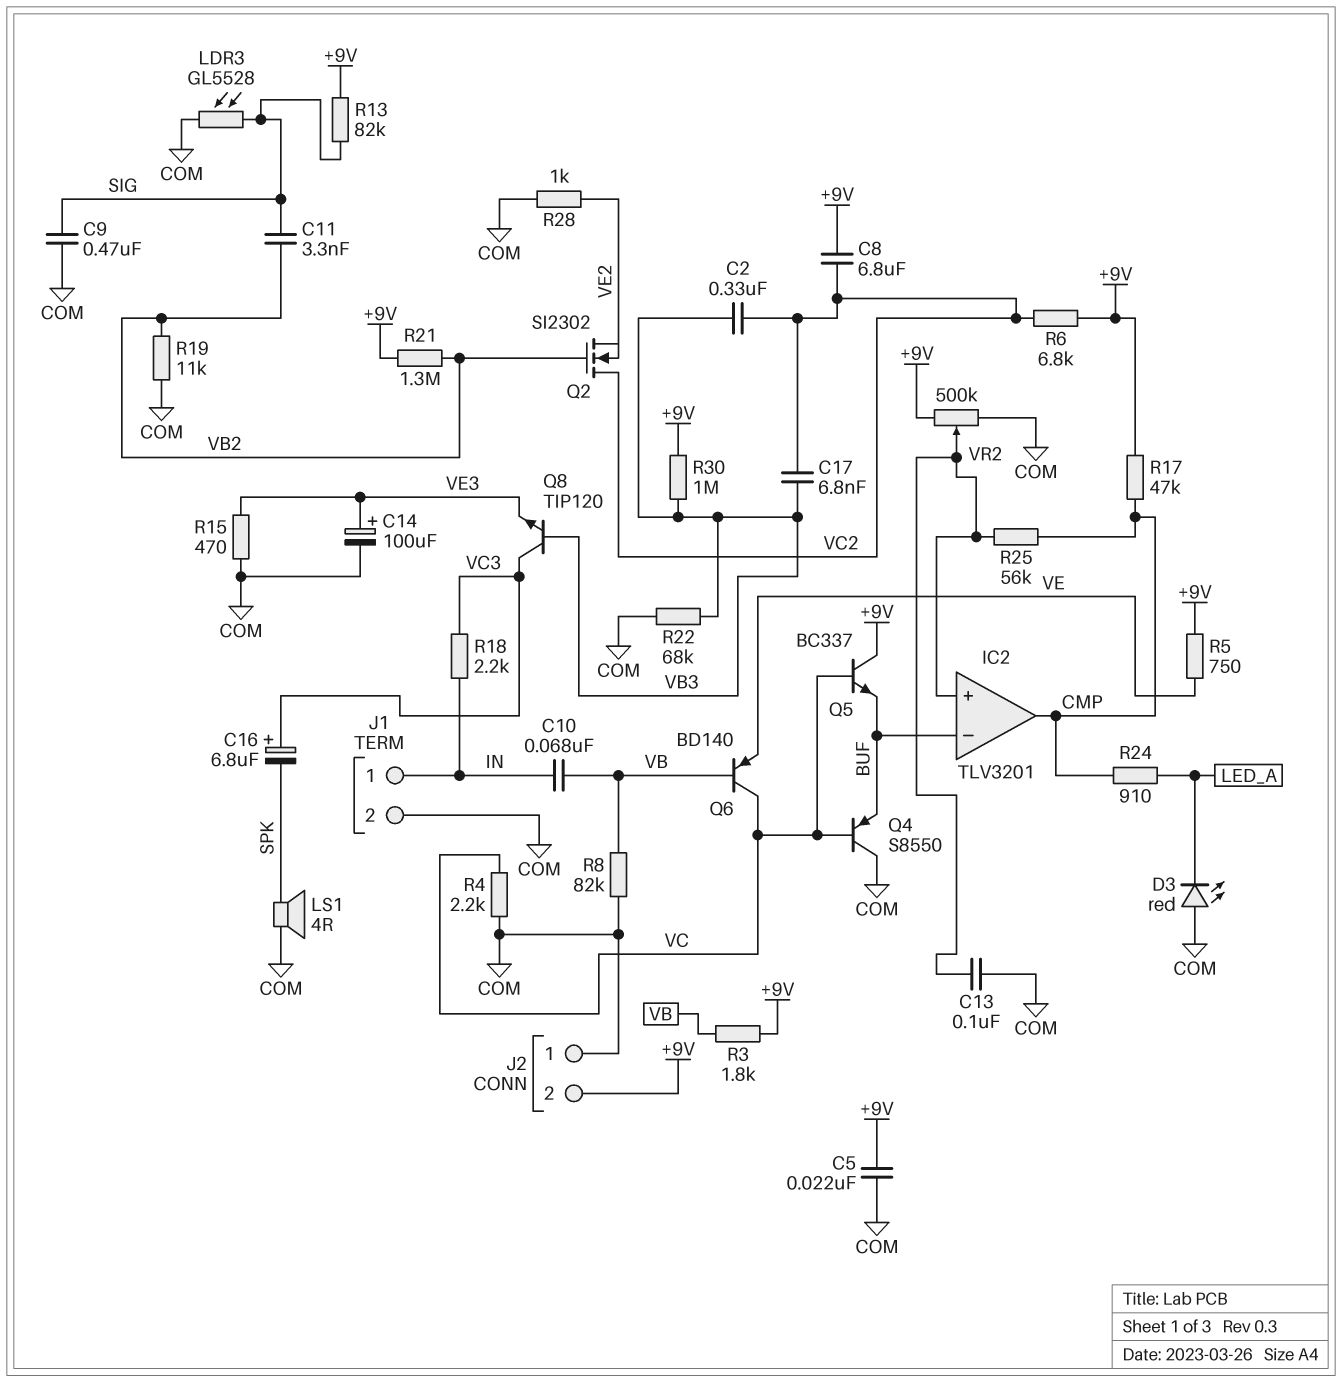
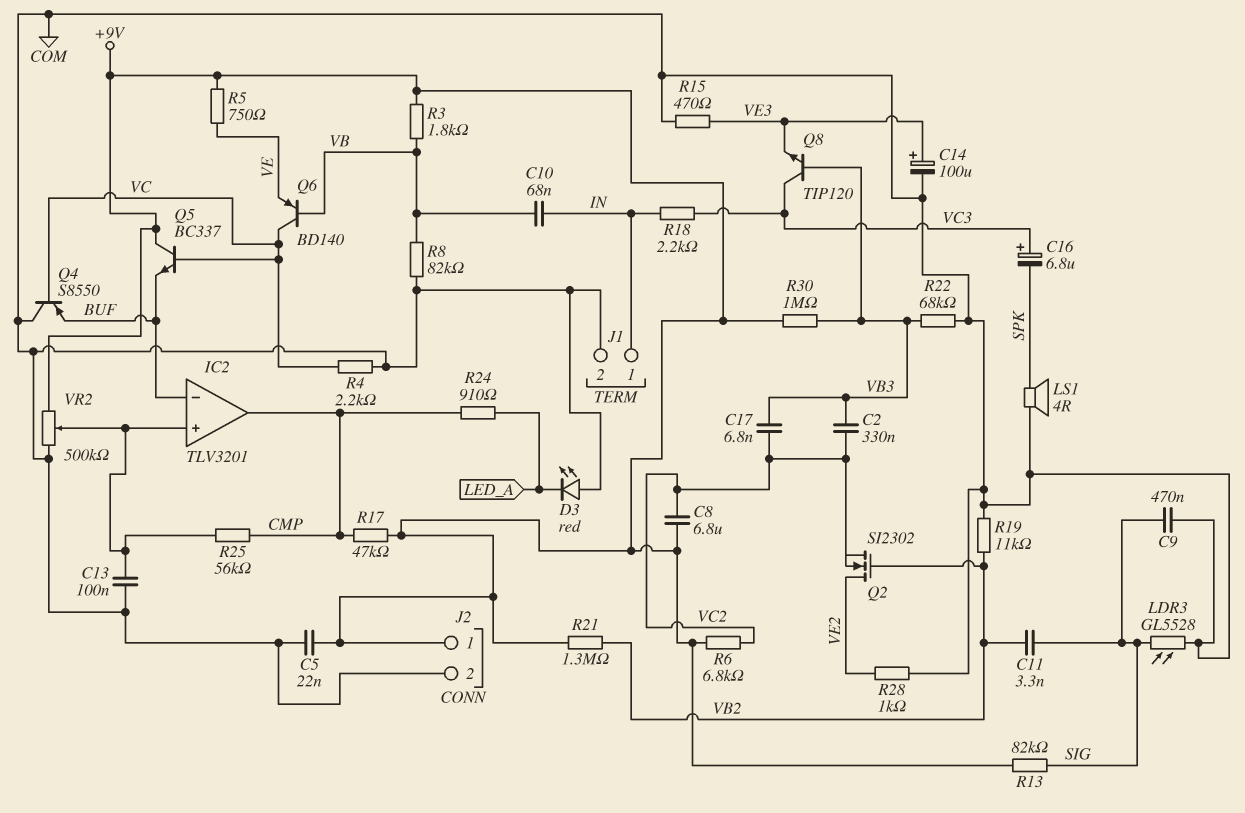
J2 pin 1: COM -> +9V
J2 pin 2: +9V -> COM
Q2: NMOS SI2302 (G VB2, D VC2, S VE2) -> NMOS SI2302 (G VB2, D VE2, S VC2)

